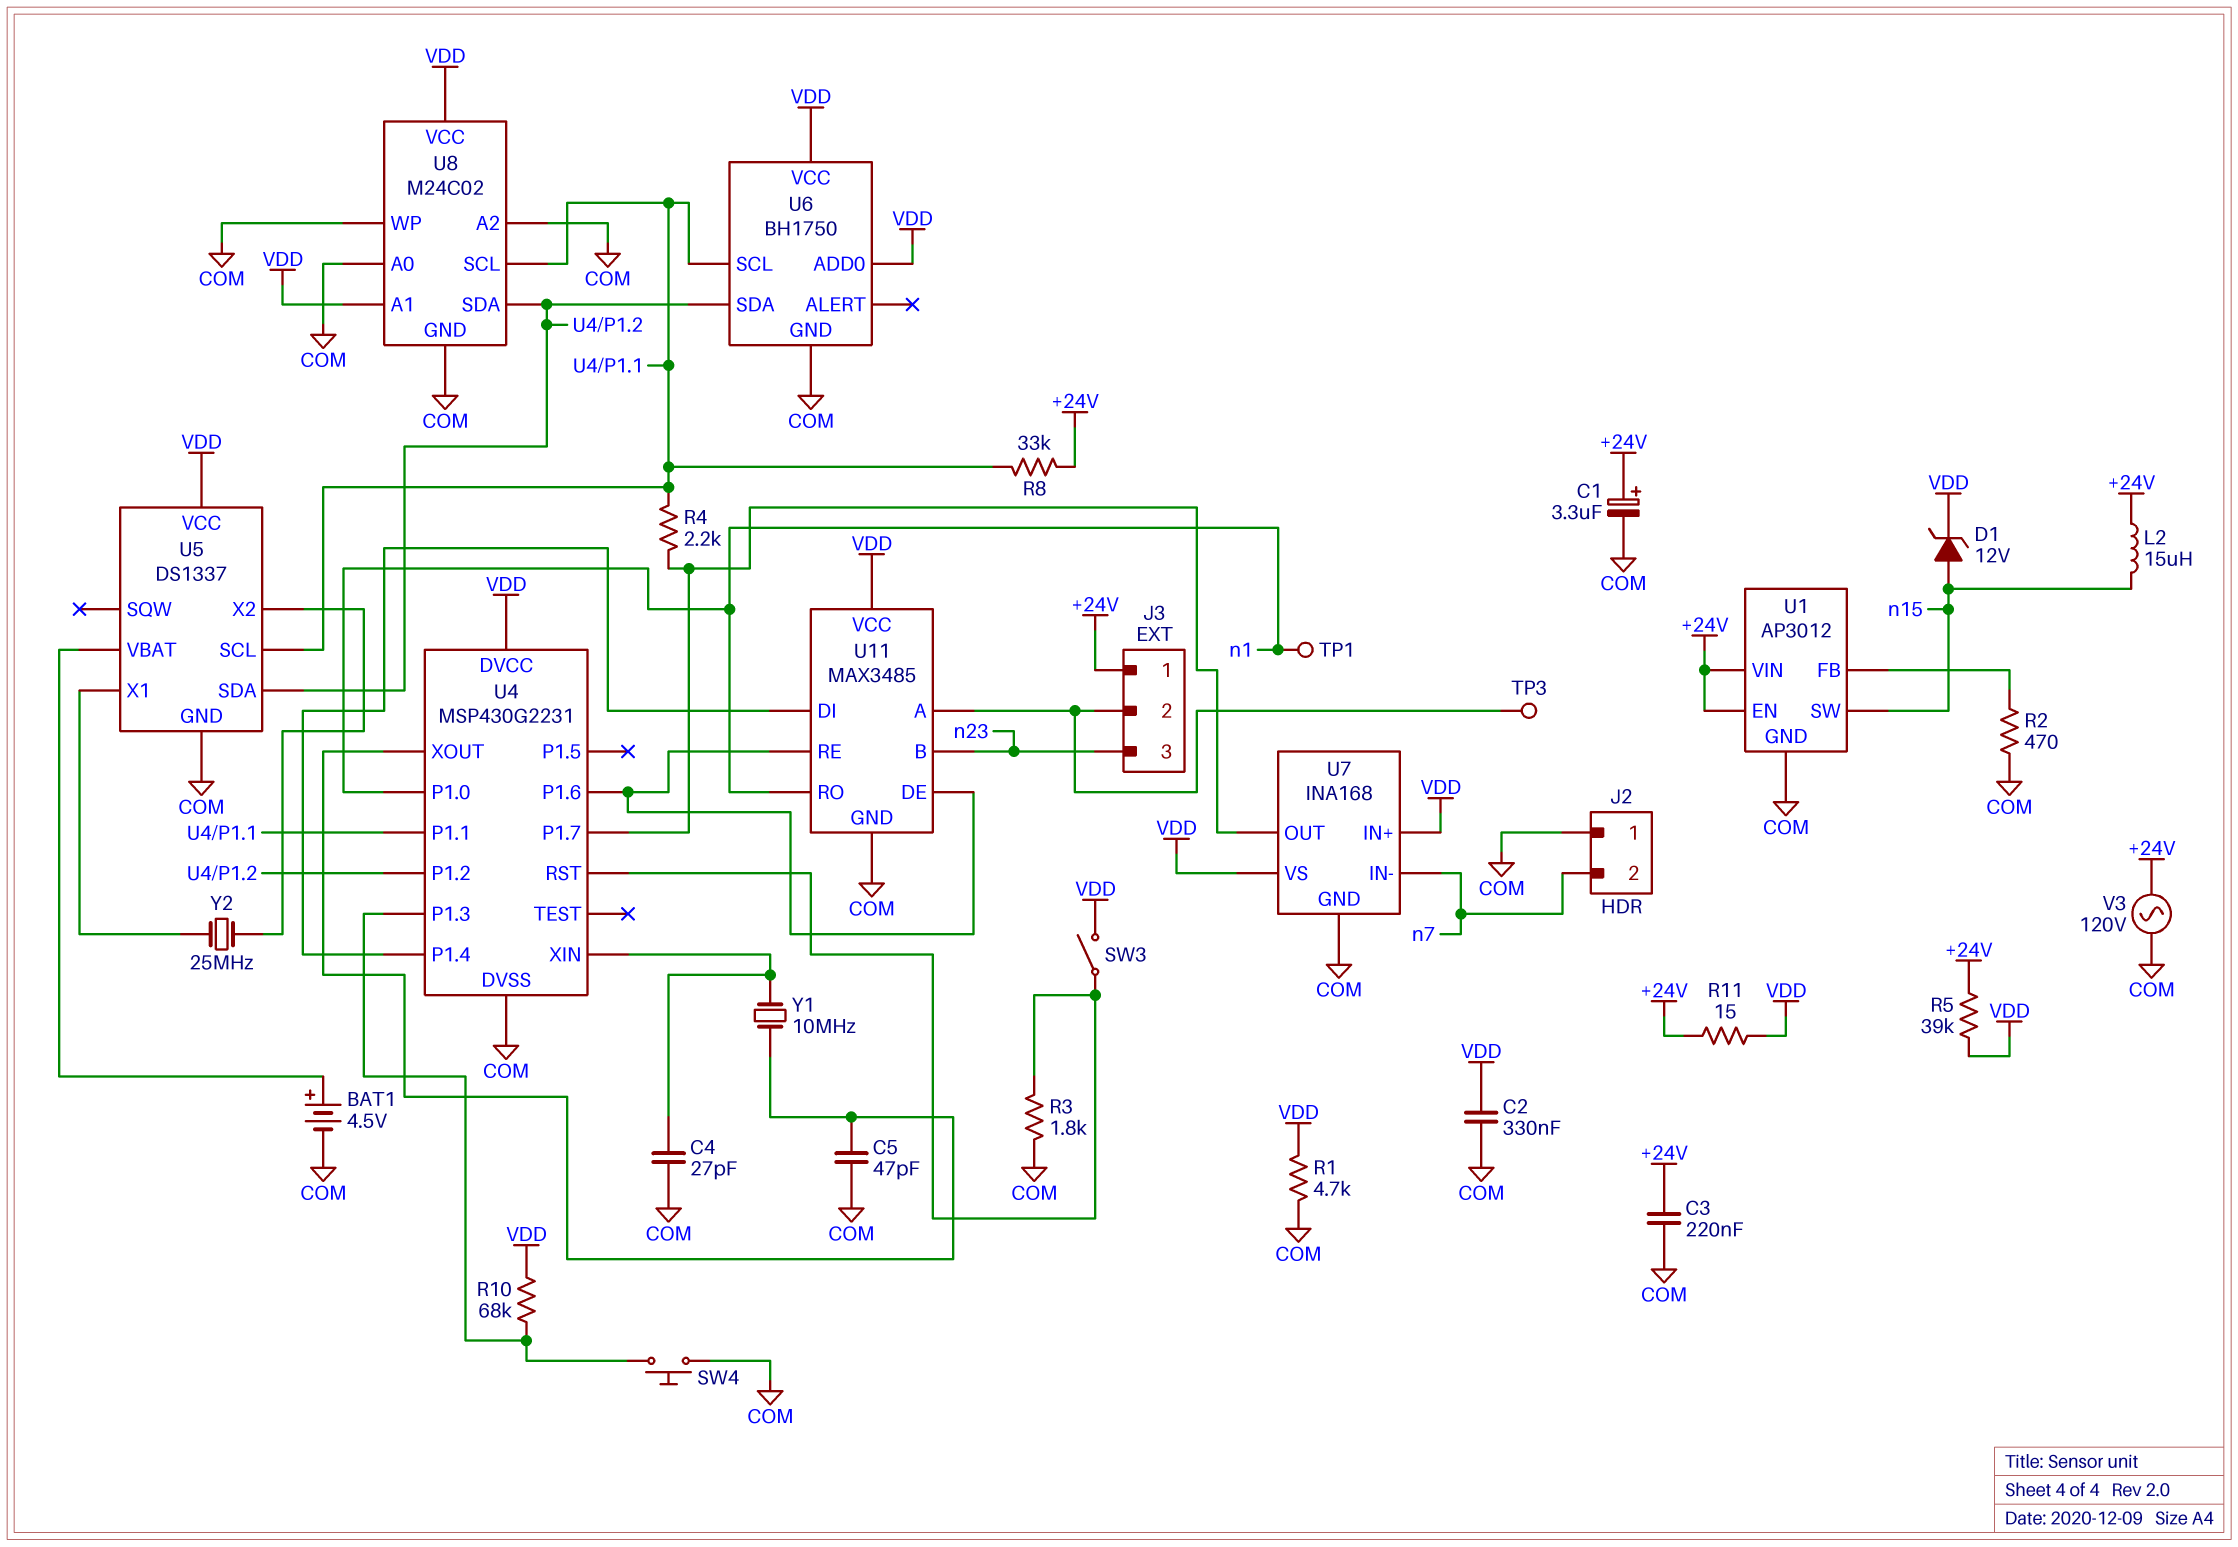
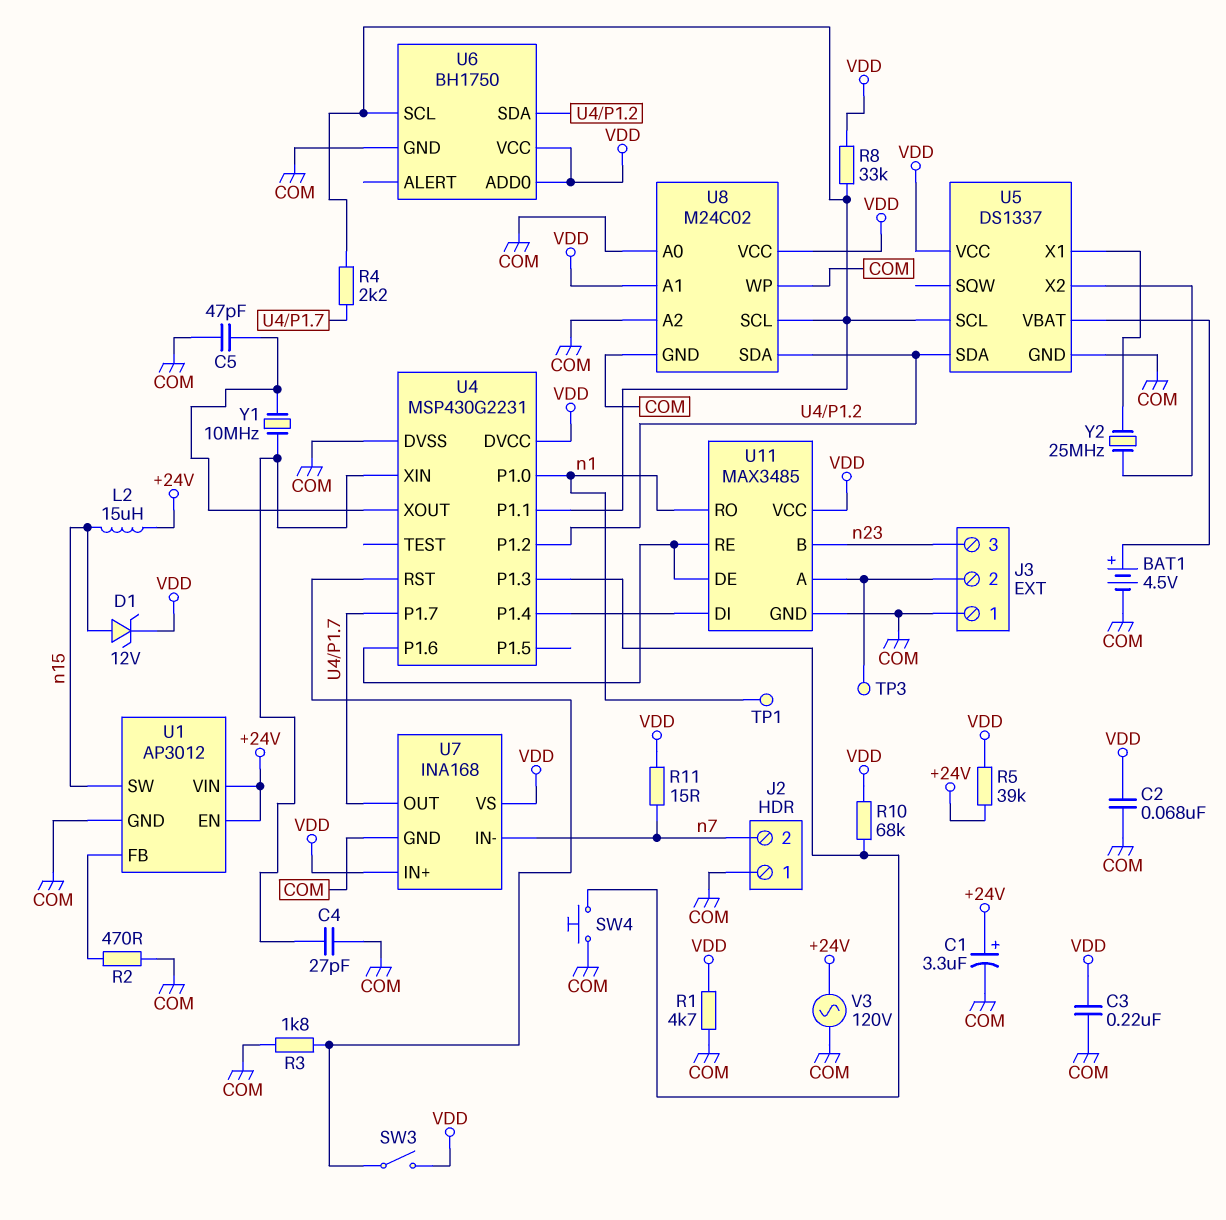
C2: 330nF (COM, VDD) -> 68nF (COM, VDD)
C3: 220nF (+24V, COM) -> 220nF (COM, VDD)
J3 pin 1: +24V -> COM
R8: 33k (+24V, U4/P1.1) -> 33k (U4/P1.1, VDD)
R11: 15 (+24V, VDD) -> 15 (VDD, n7)

